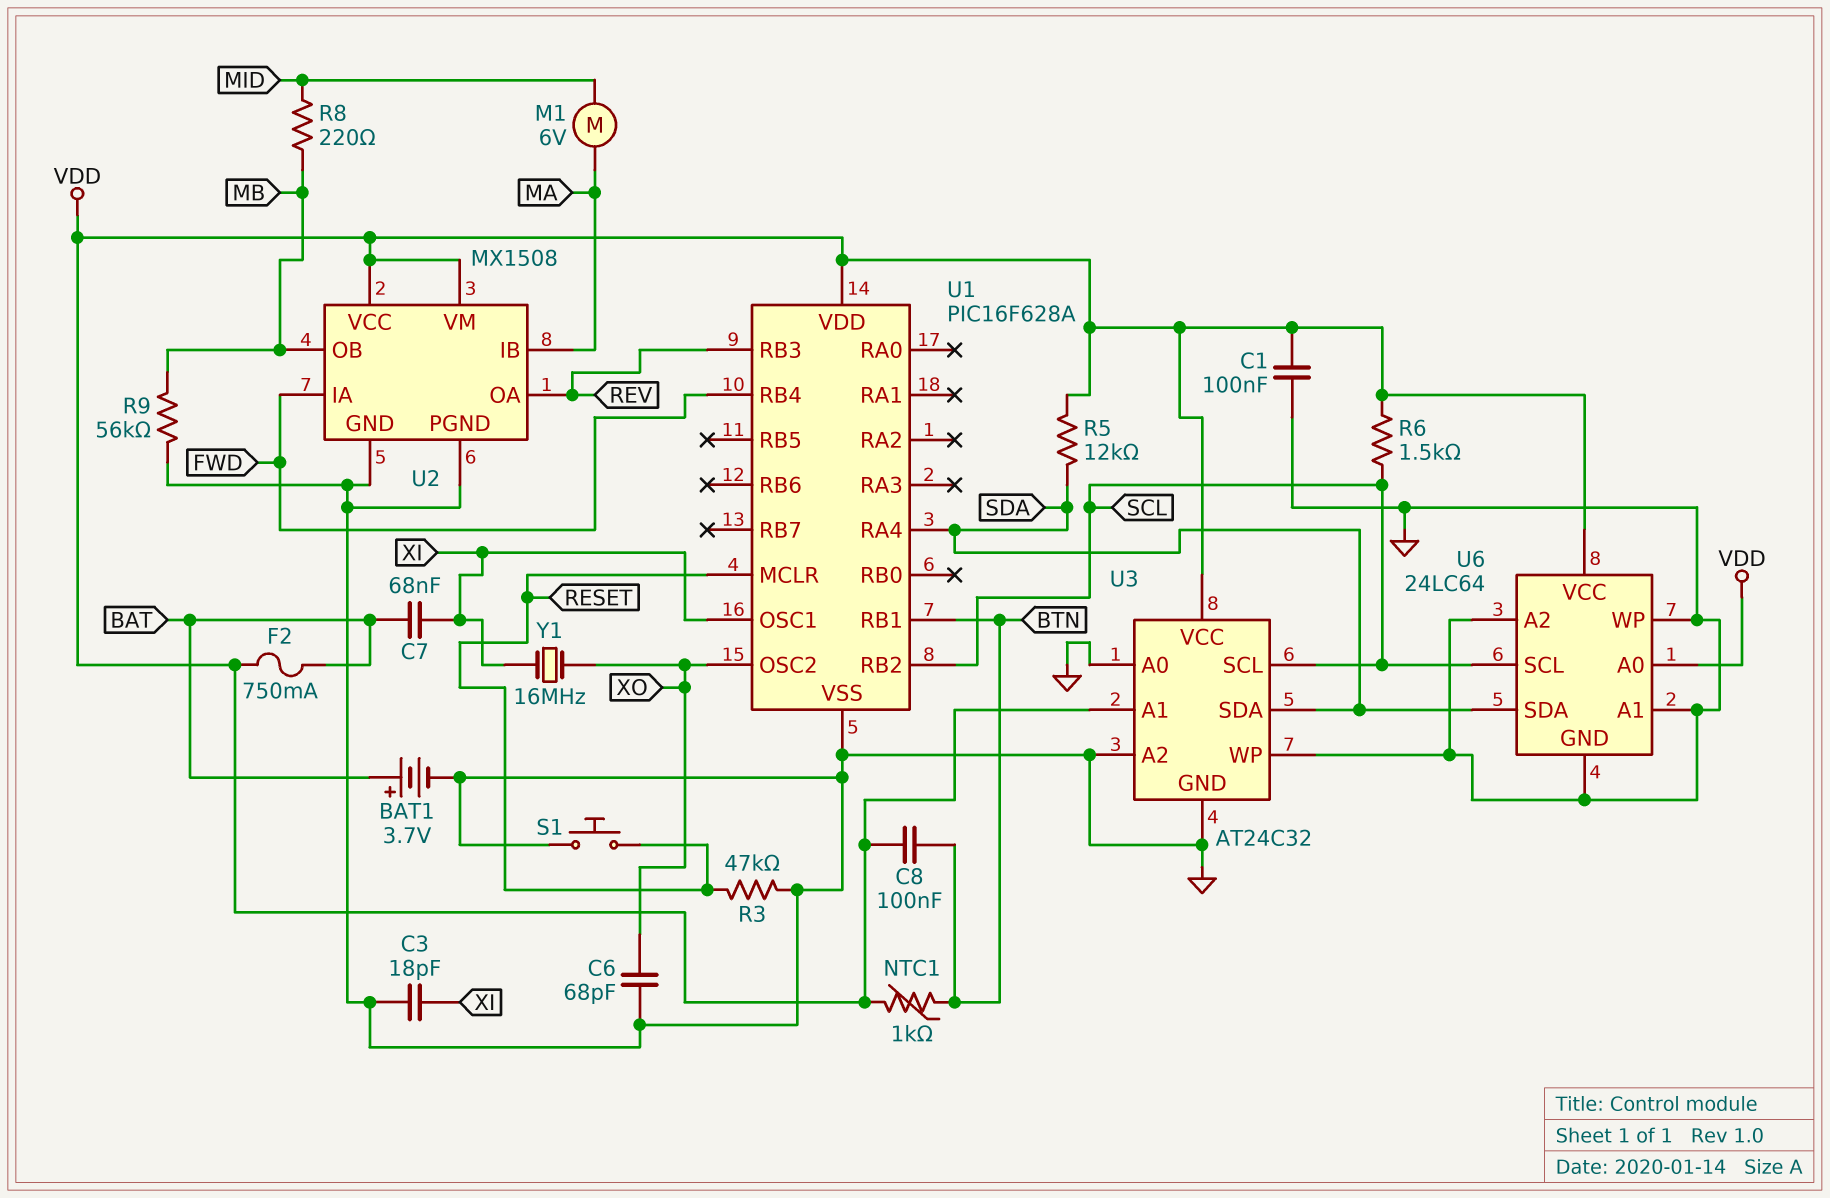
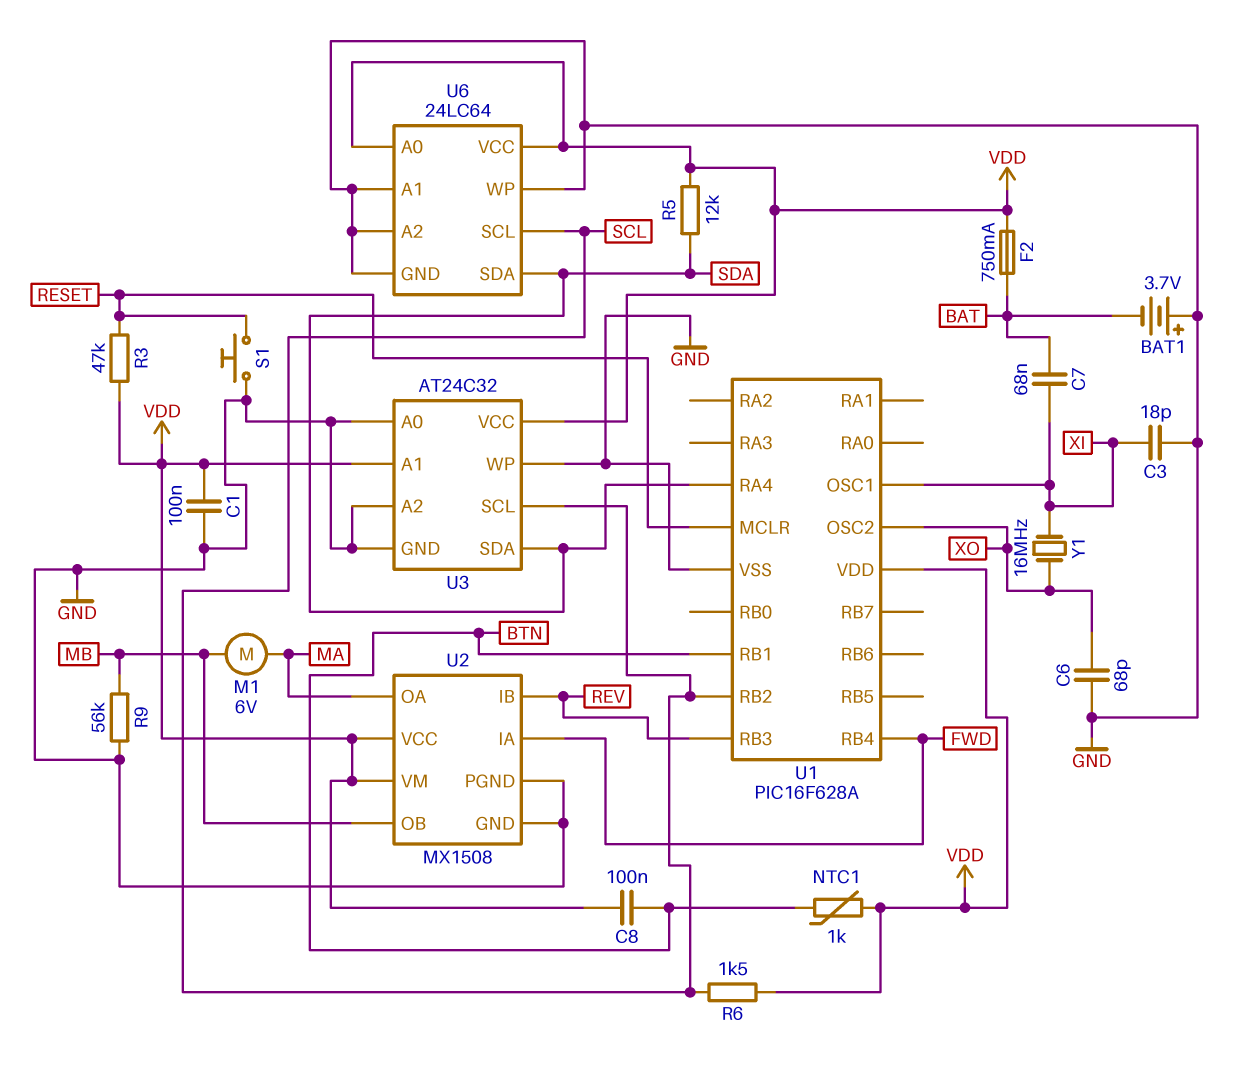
BAT1: 3.7V (plus BAT, minus GND) -> 3.7V (plus GND, minus BAT)
M1: motor 6V (MA, MID) -> motor 6V (MA, MB)
R3: 47k (GND, RESET) -> 47k (RESET, VDD)
R8: 220 (MB, MID) -> none
U2 pin IB: MA -> REV
U2 pin OA: REV -> MA

